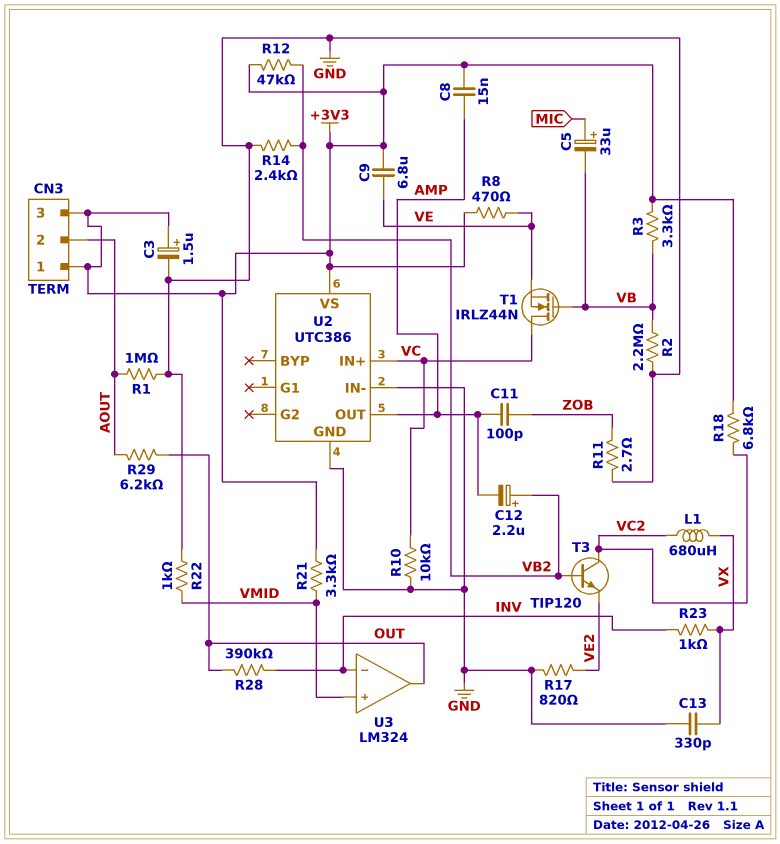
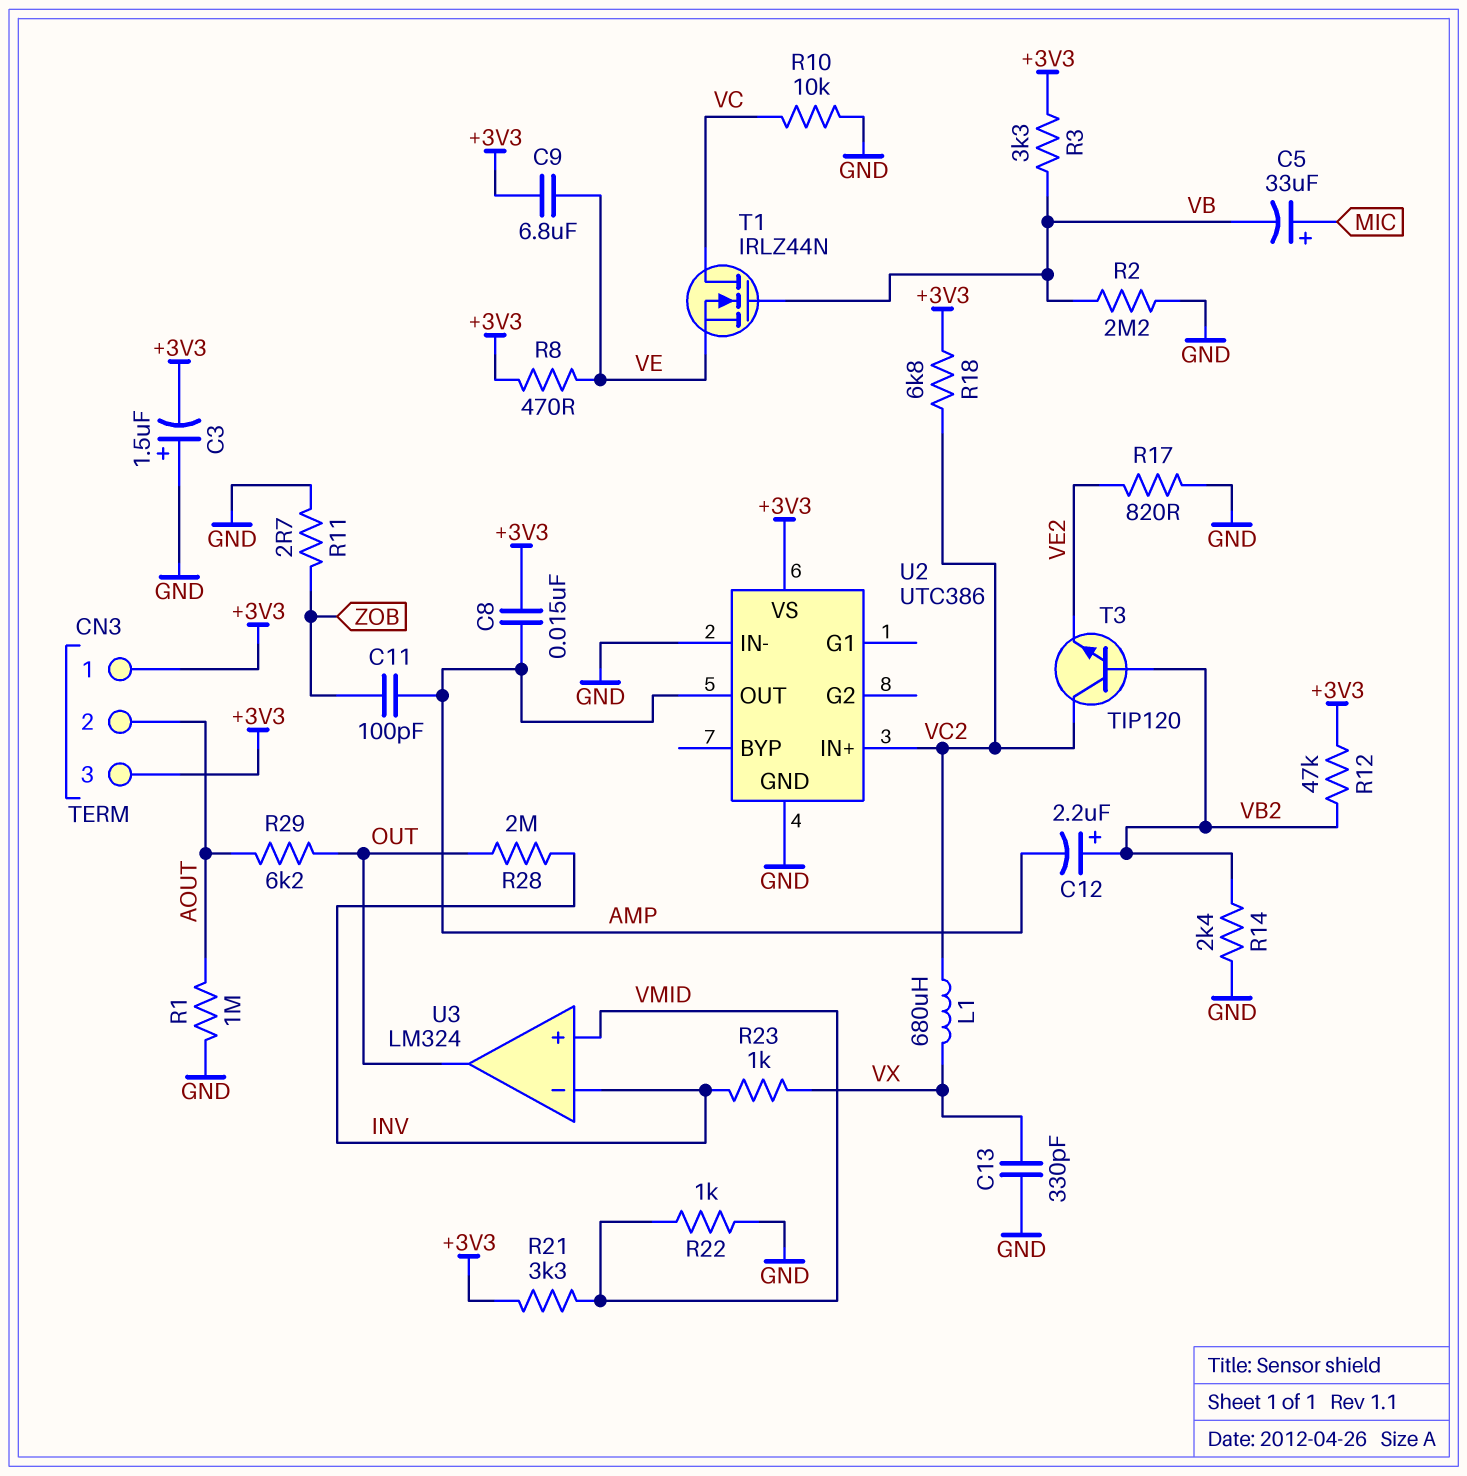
C3: 1.5uF (plus +3V3, minus GND) -> 1.5uF (plus GND, minus +3V3)
R28: 390k (INV, OUT) -> 2M (INV, OUT)
U2 pin IN+: VC -> VC2

